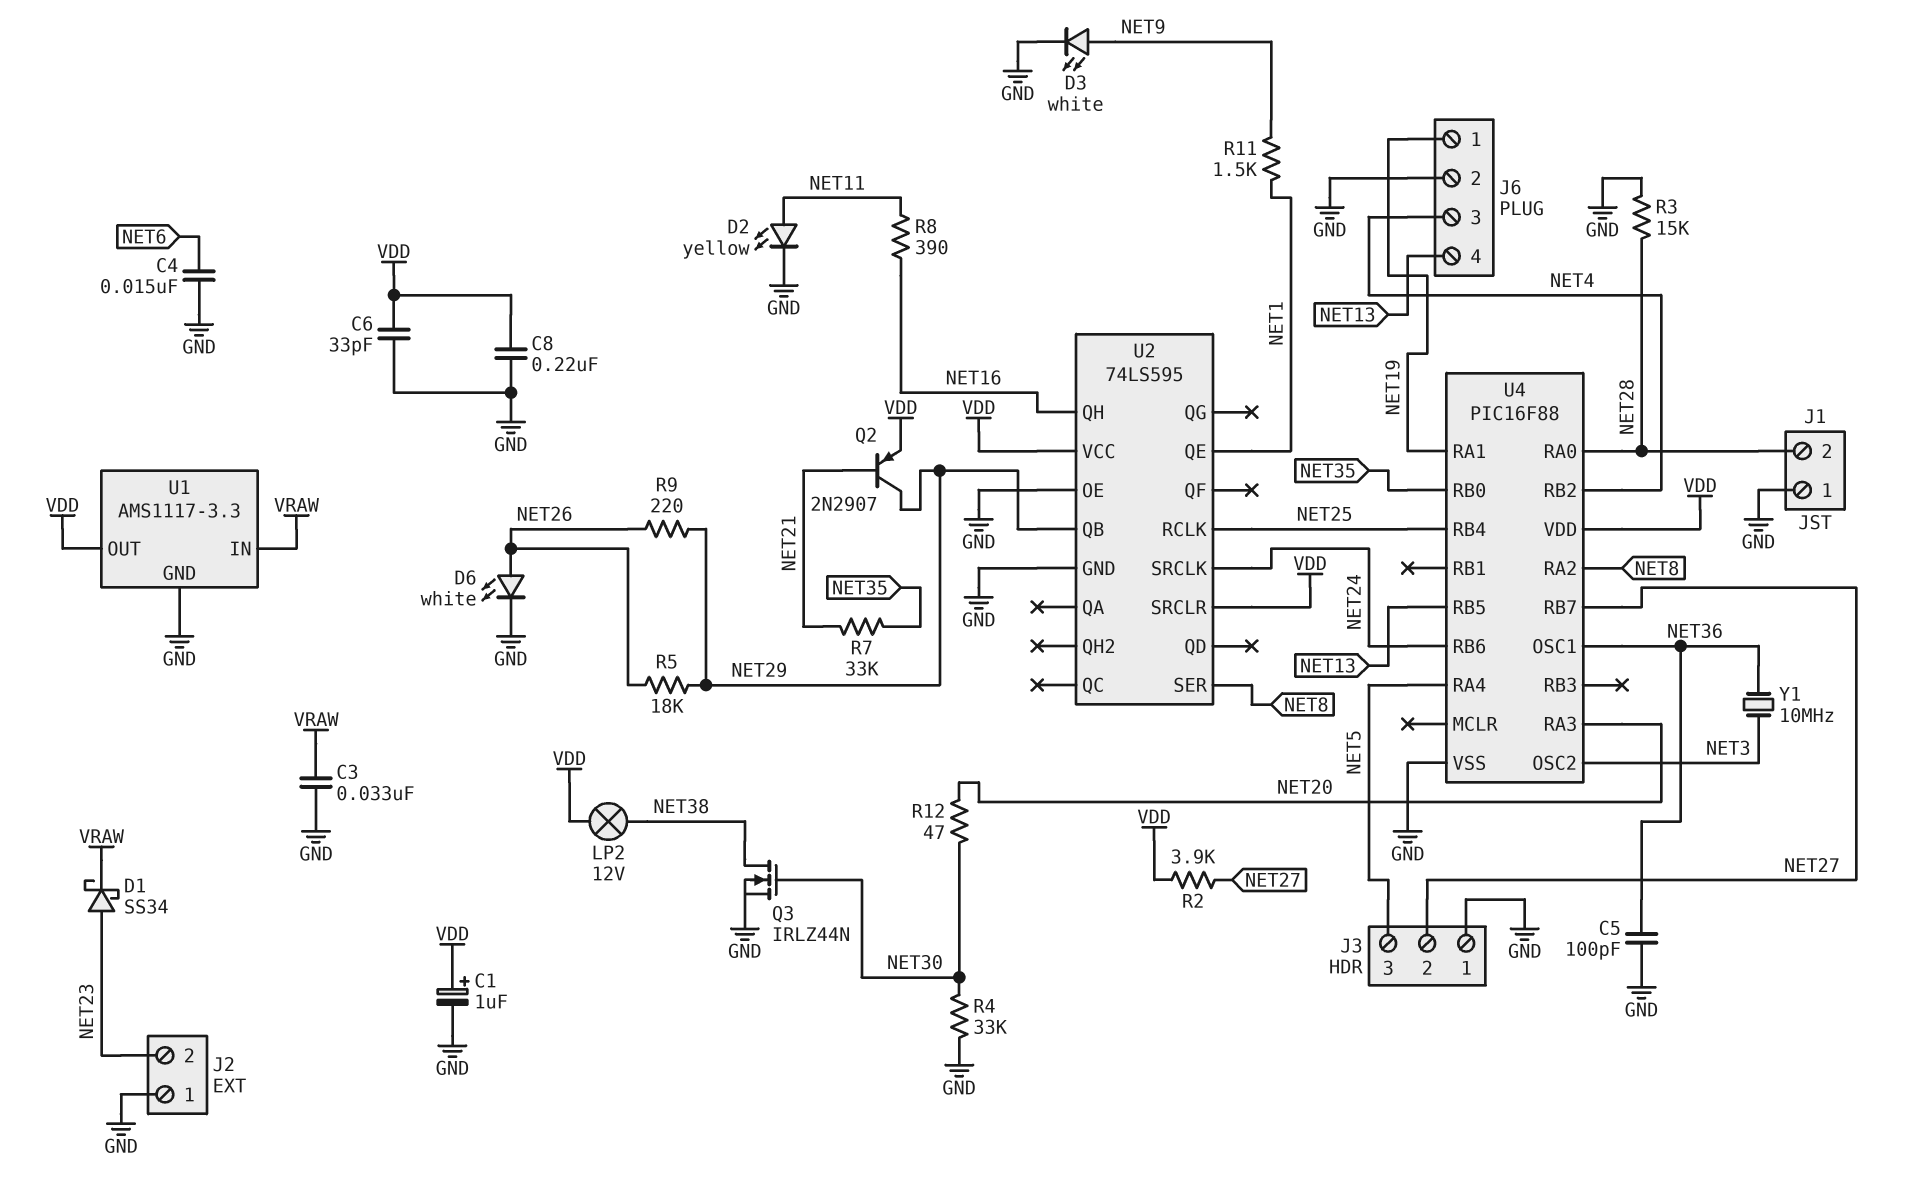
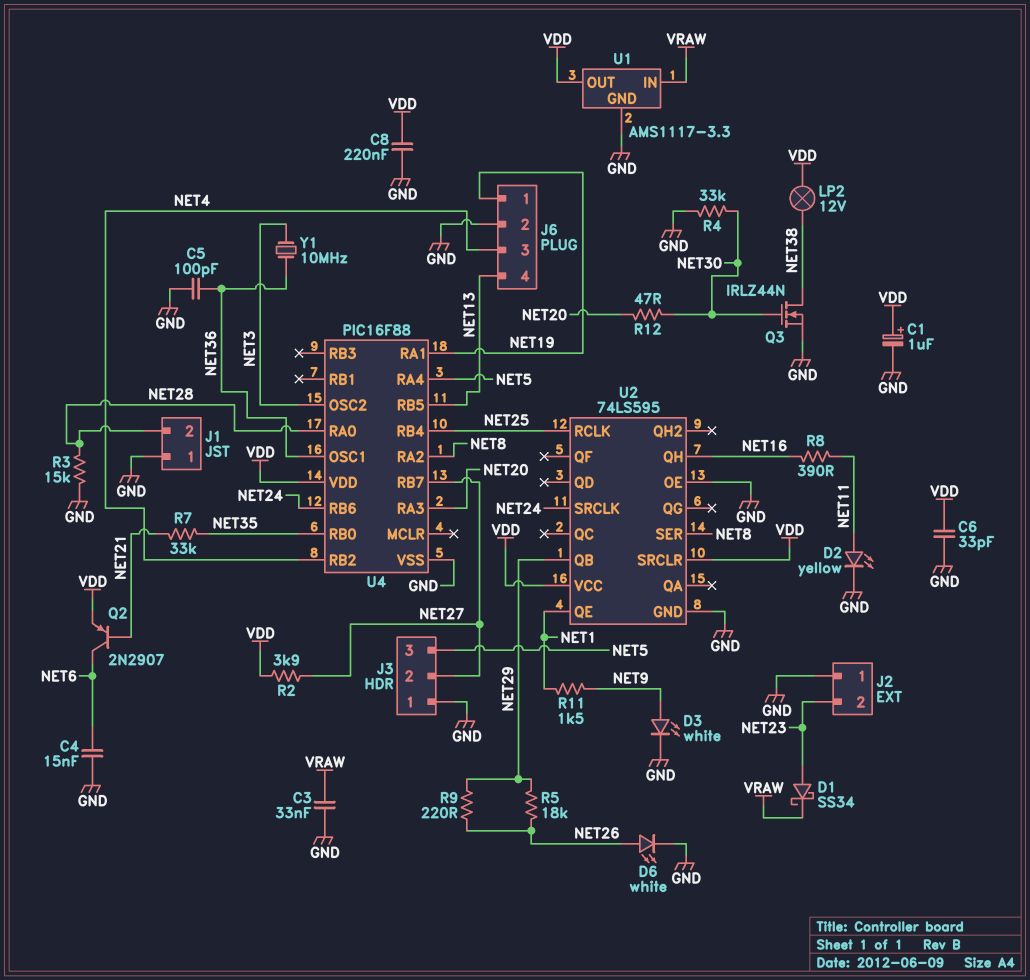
Q2: PNP 2N2907 (B NET21, C NET29, E VDD) -> PNP 2N2907 (B NET21, C NET6, E VDD)

